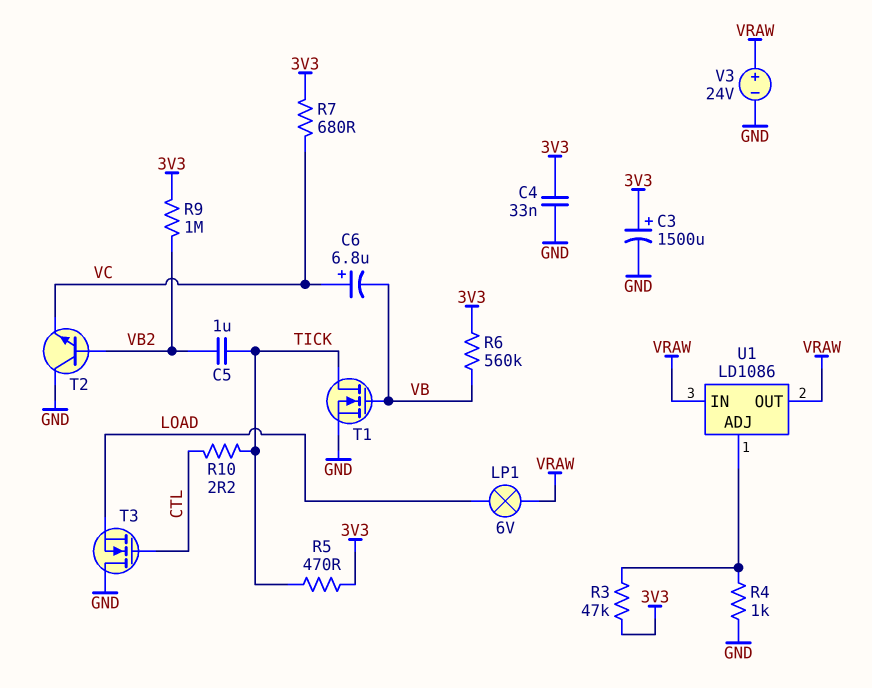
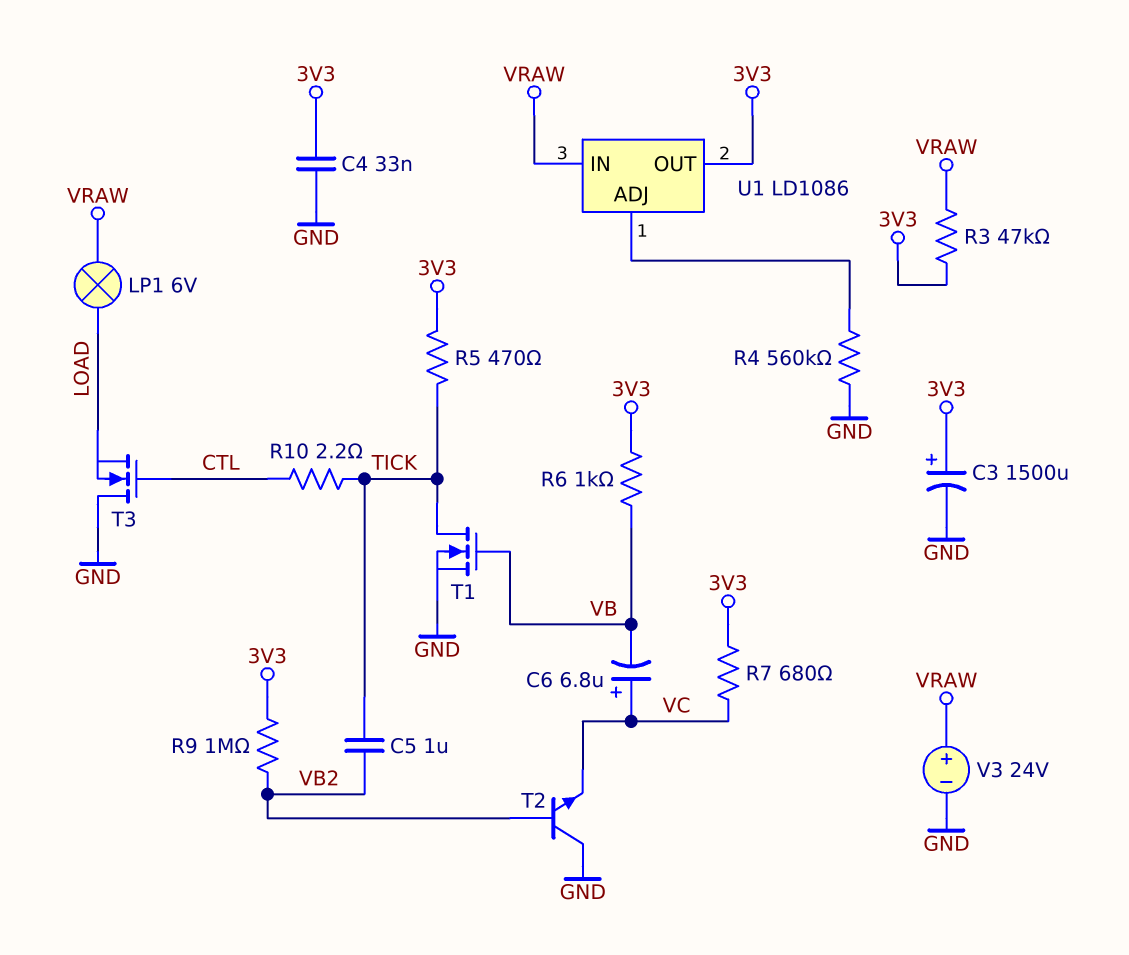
R3: 47k (3V3, U1/ADJ) -> 47k (3V3, VRAW)
R4: 1k (GND, U1/ADJ) -> 560k (GND, U1/ADJ)
R6: 560k (3V3, VB) -> 1k (3V3, VB)
U1 pin OUT: VRAW -> 3V3

